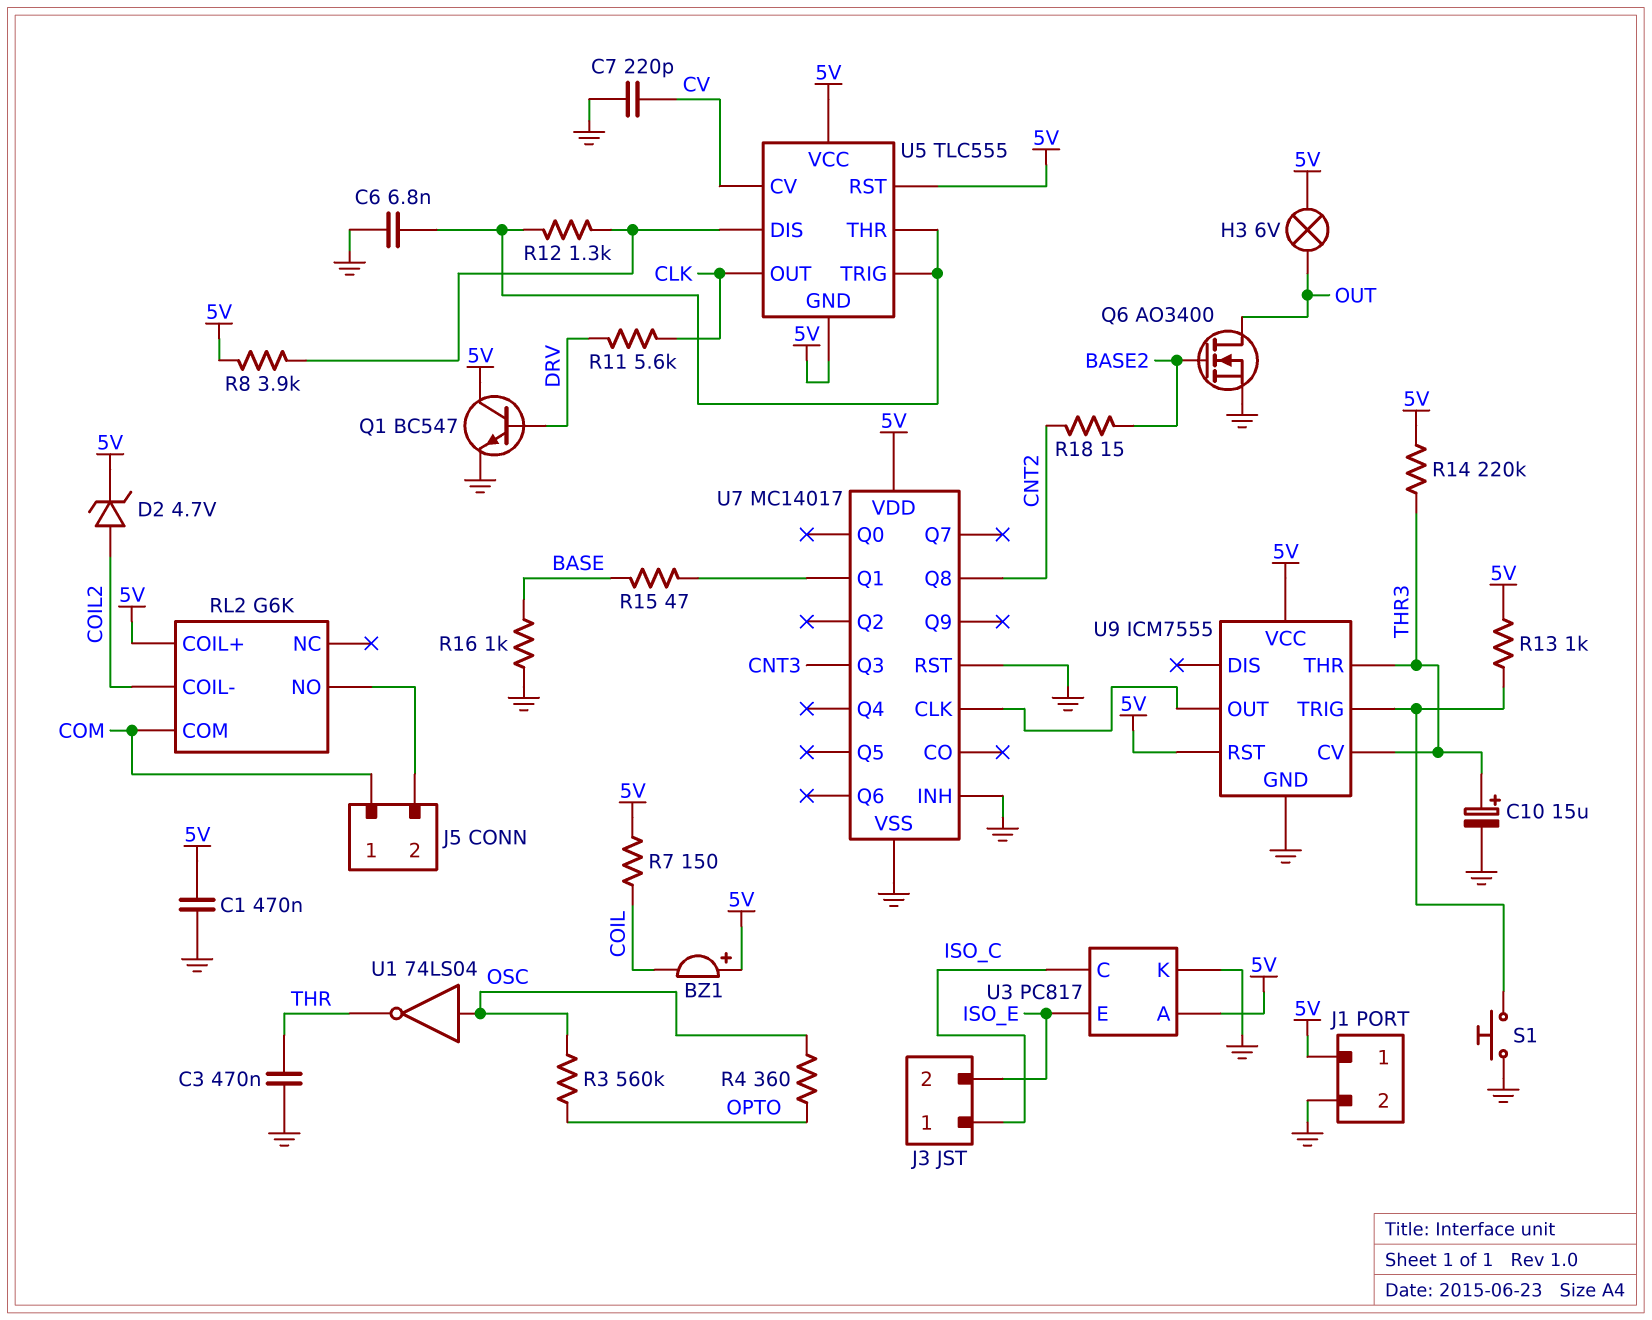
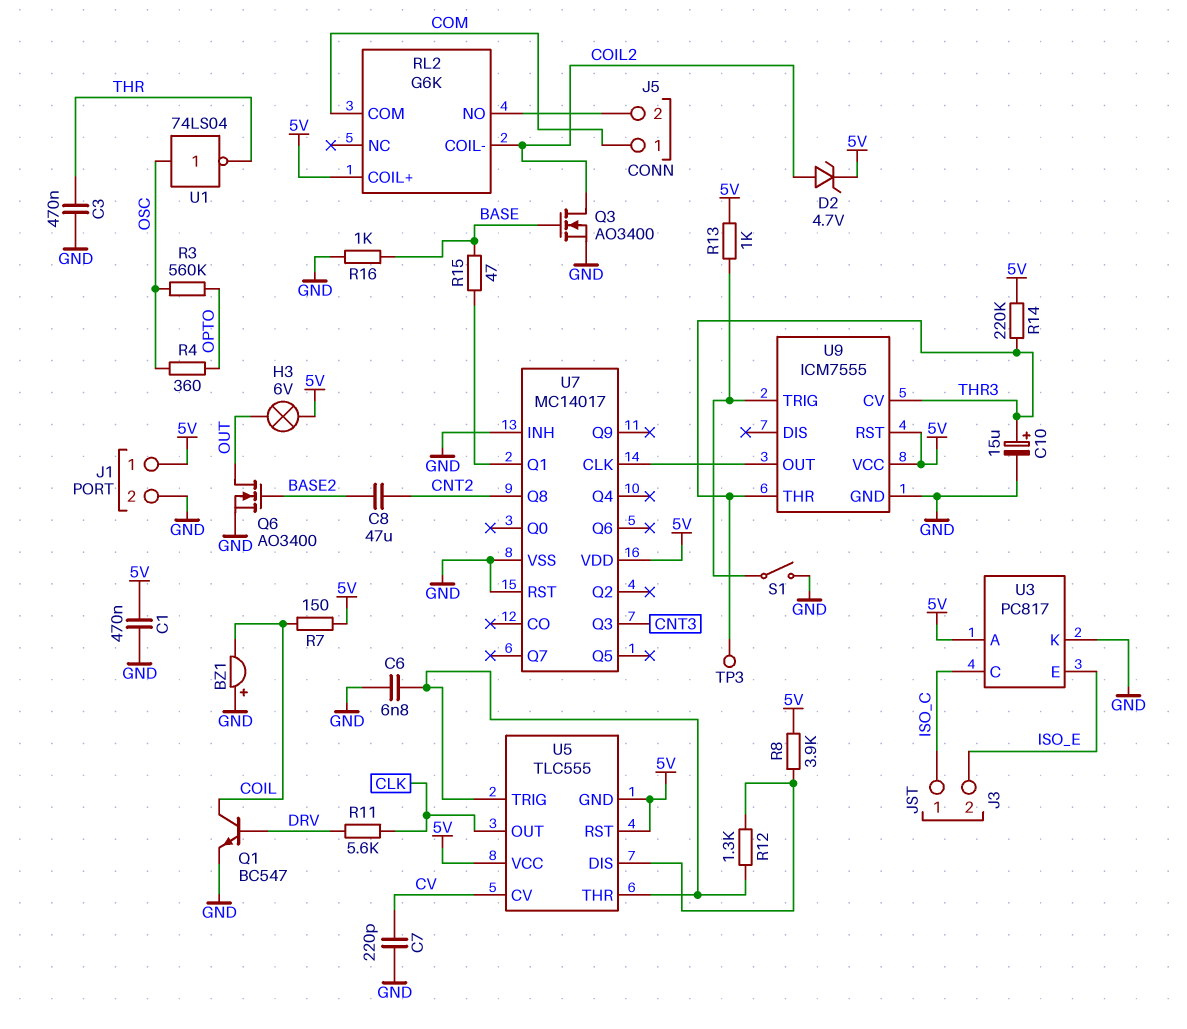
BZ1: buzzer (plus 5V, minus COIL) -> buzzer (plus GND, minus COIL)
C8: none -> 47uF (BASE2, CNT2)
Q1: NPN BC547 (B DRV, C 5V, E GND) -> NPN BC547 (B DRV, C COIL, E GND)
Q3: none -> NMOS AO3400 (G BASE, D COIL2, S GND)
R18: 15 (BASE2, CNT2) -> none
S1: button (GND, U9/TRIG) -> switch (GND, U9/TRIG)
TP3: none -> test point (THR3)

